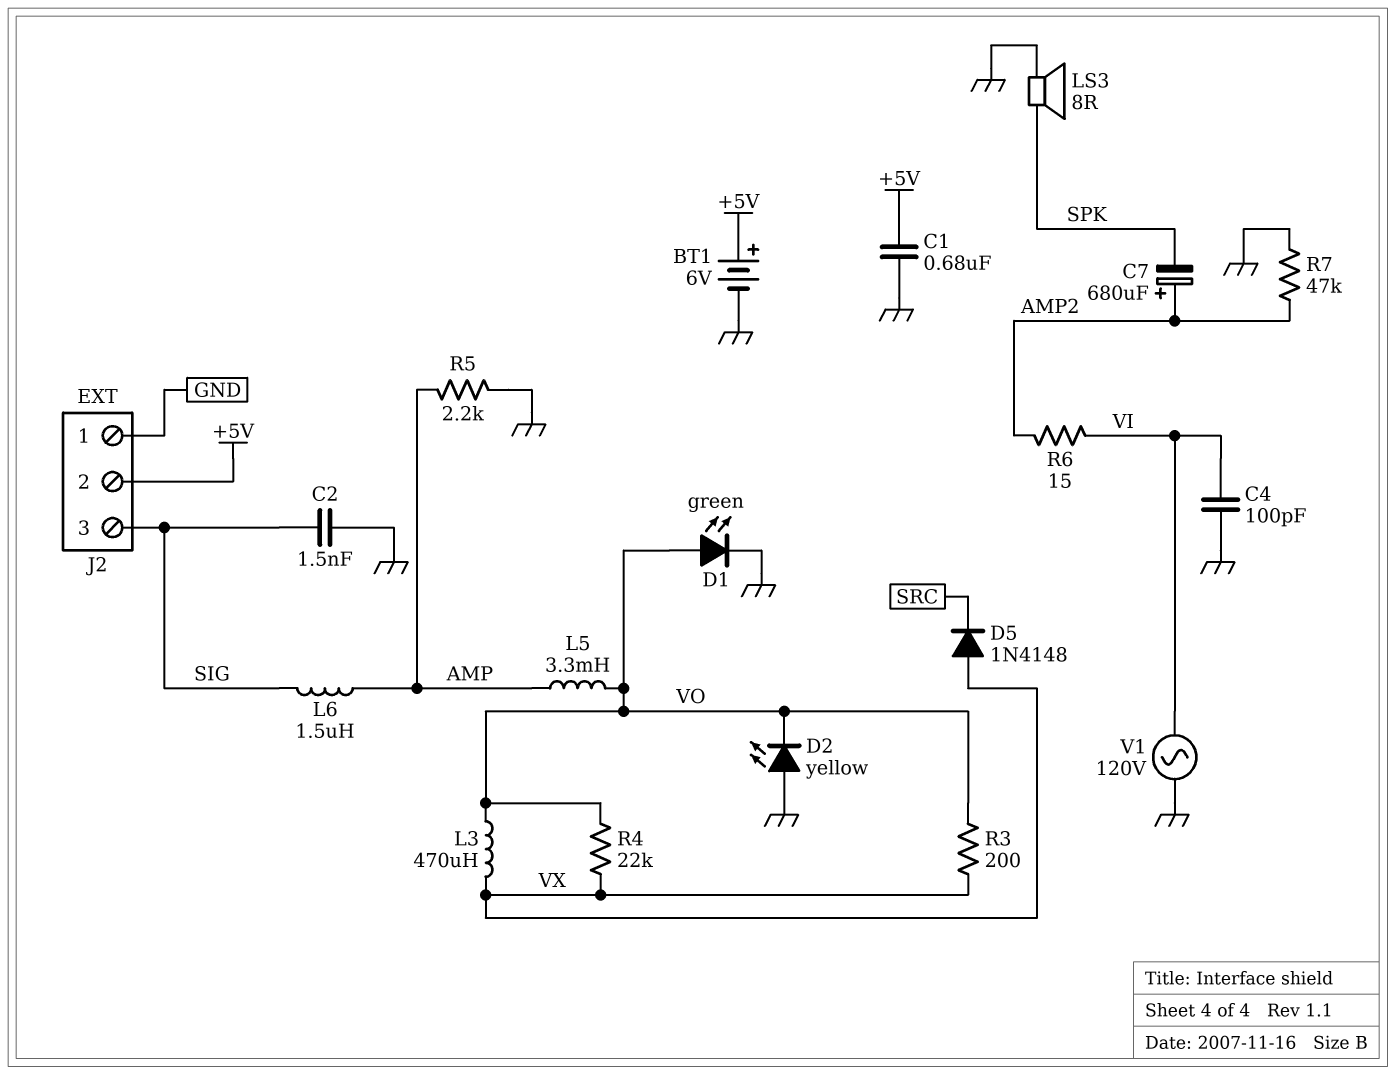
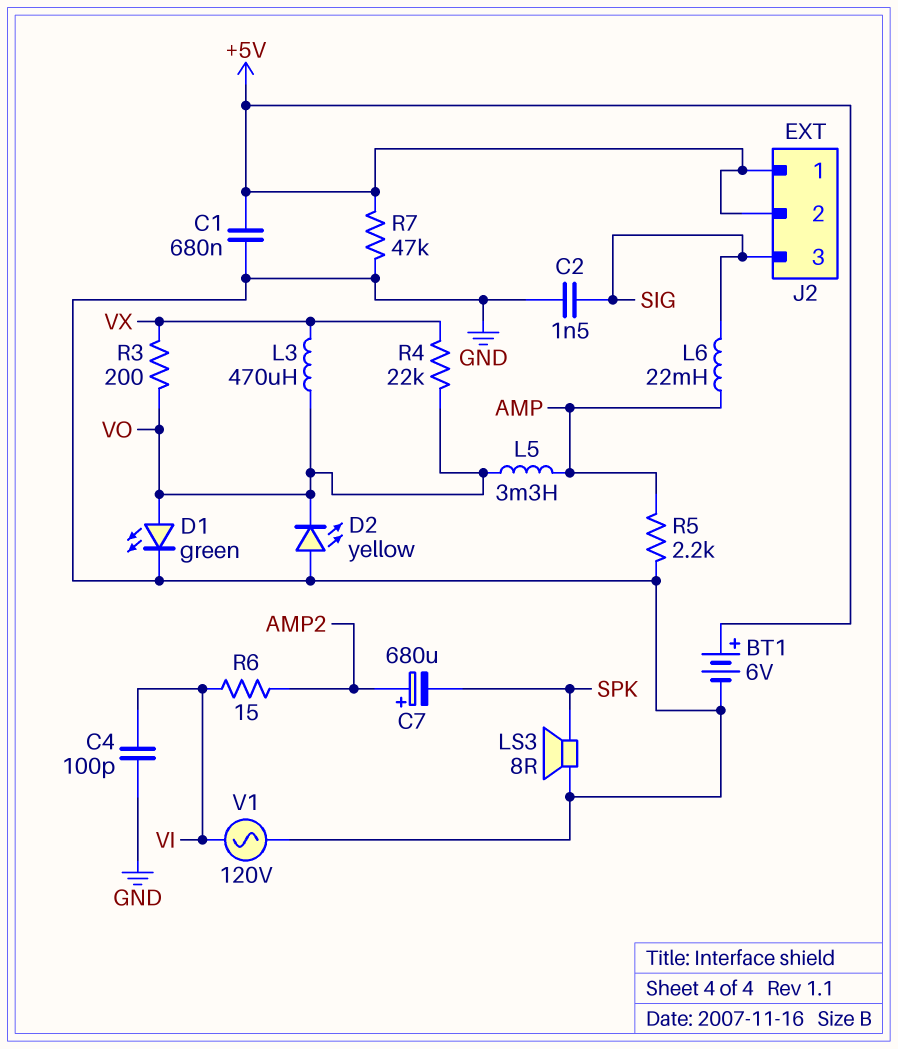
D5: diode 1N4148 (A VX, K SRC) -> none
J2 pin 1: GND -> +5V
L6: 1.5uH (AMP, SIG) -> 22mH (AMP, SIG)
R7: 47k (AMP2, GND) -> 47k (+5V, GND)

